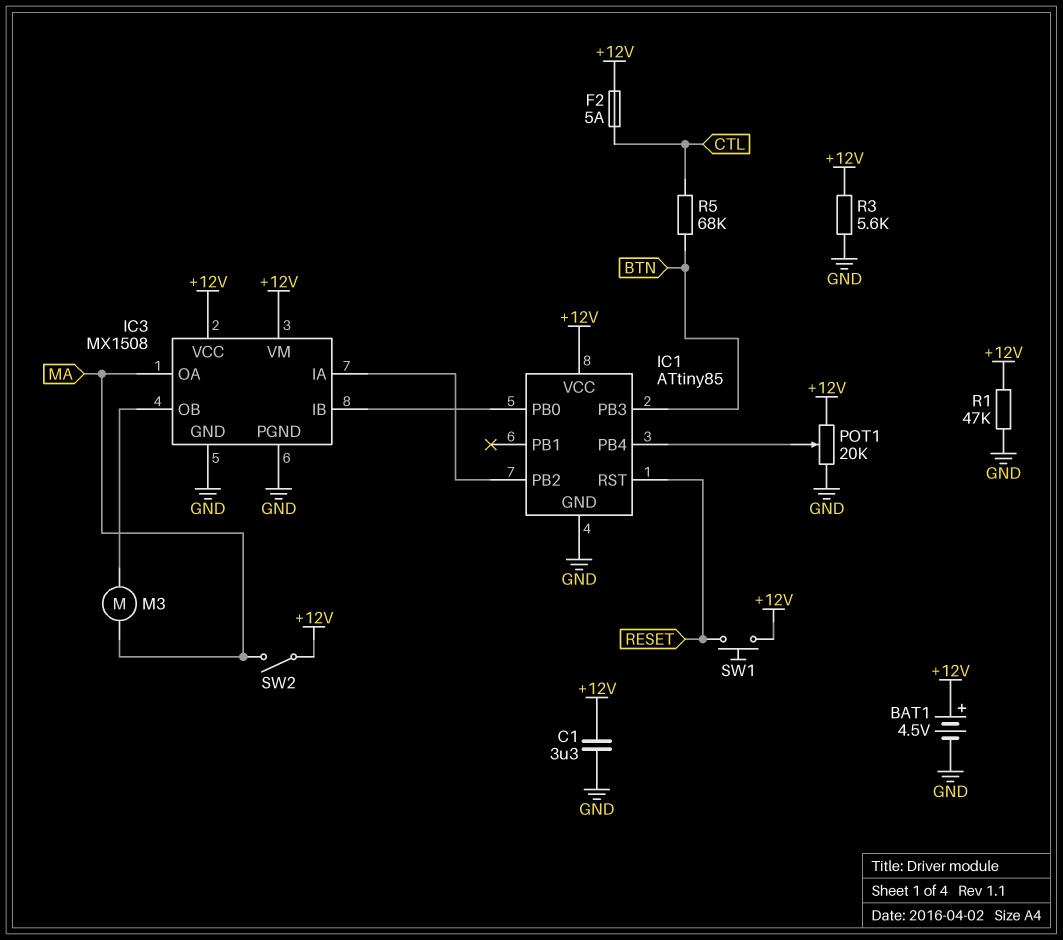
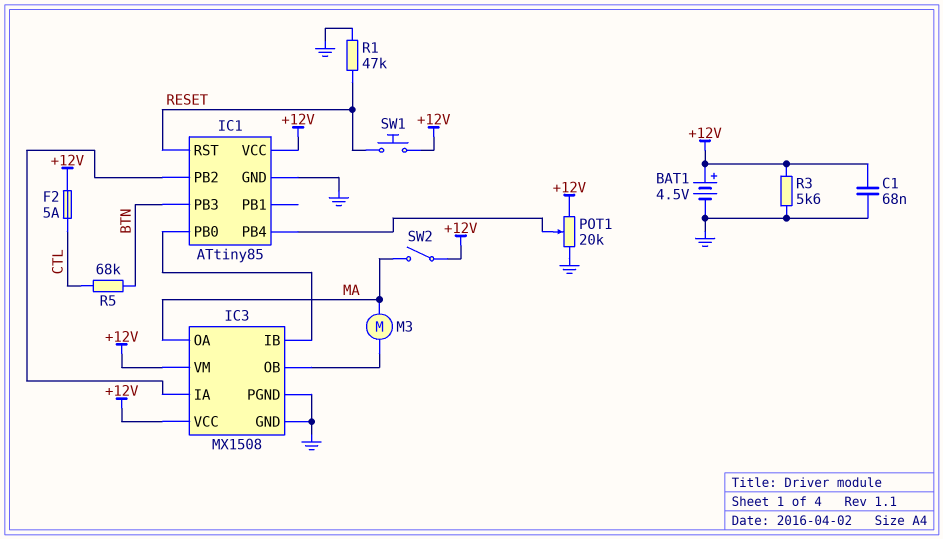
C1: 3.3uF (+12V, GND) -> 68nF (+12V, GND)
R1: 47k (+12V, GND) -> 47k (GND, RESET)

